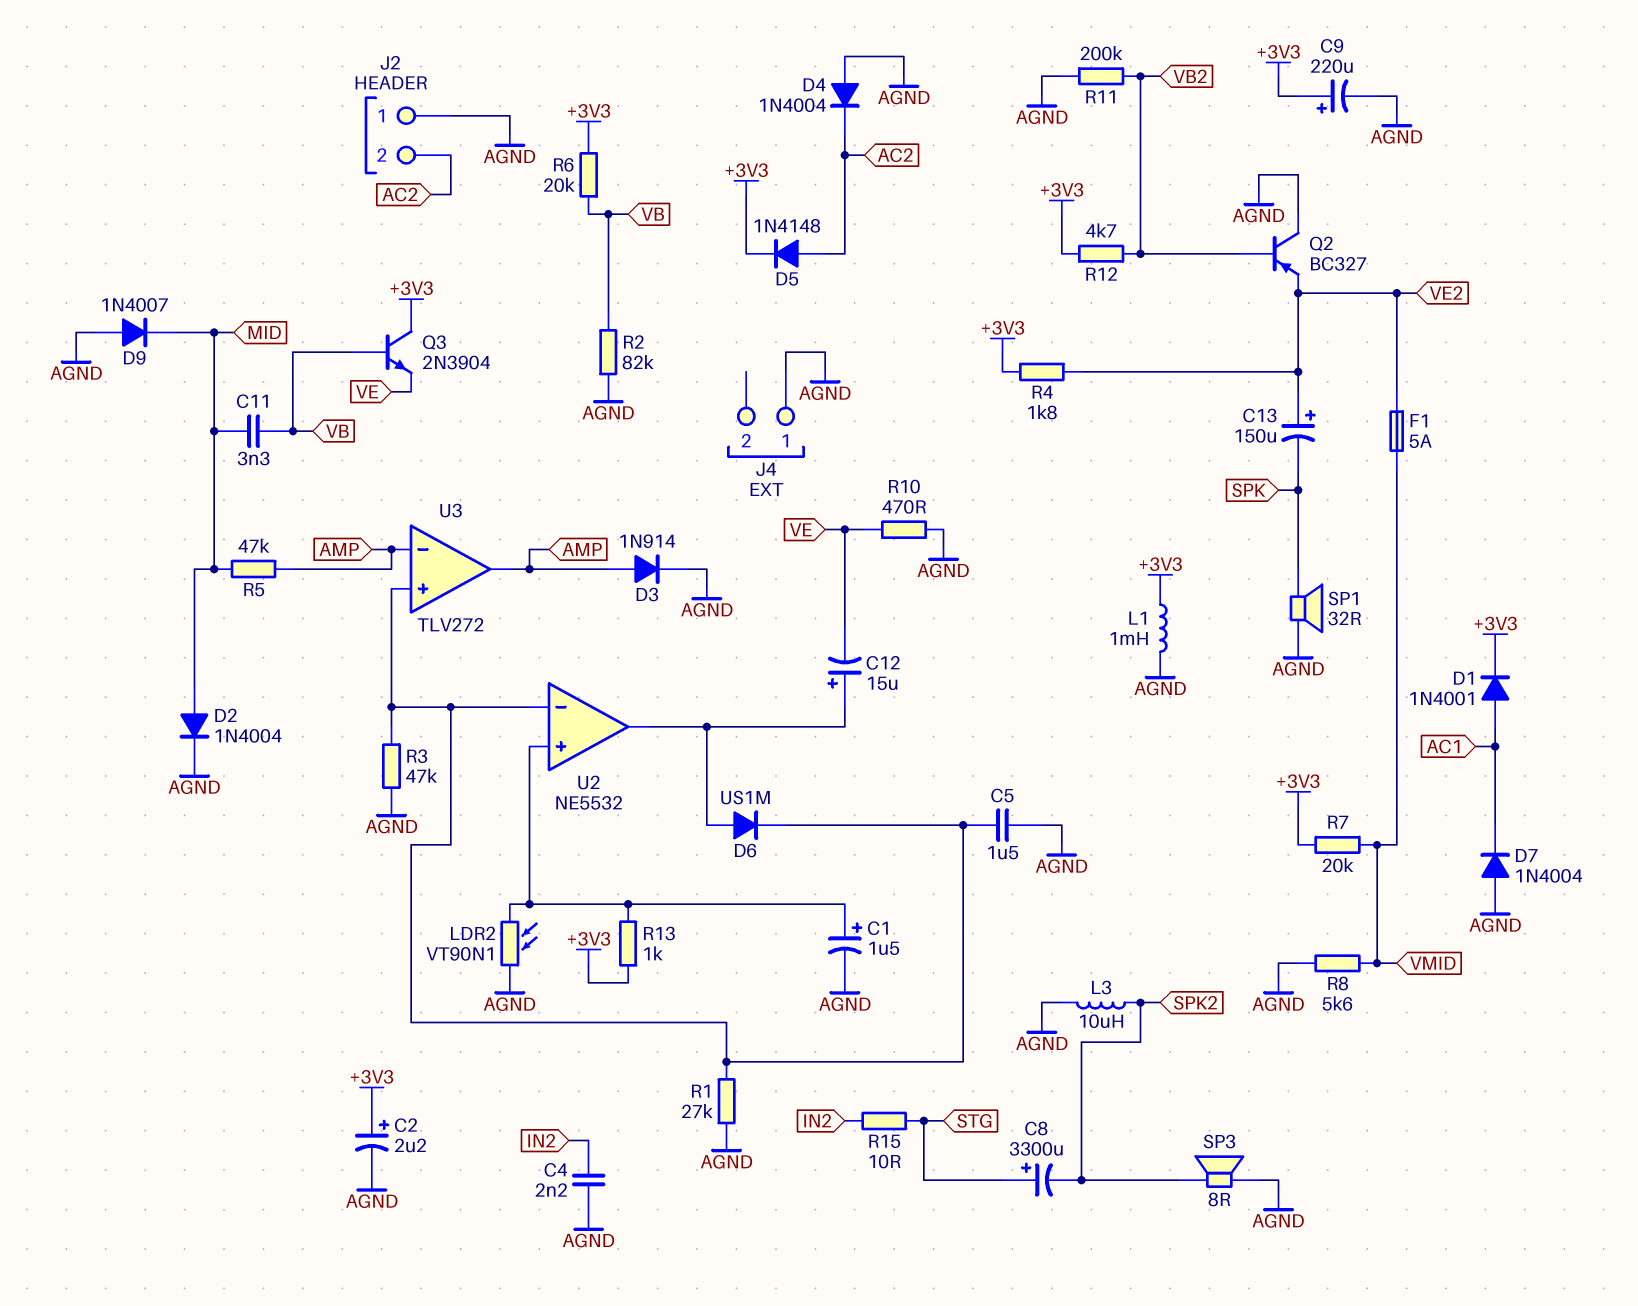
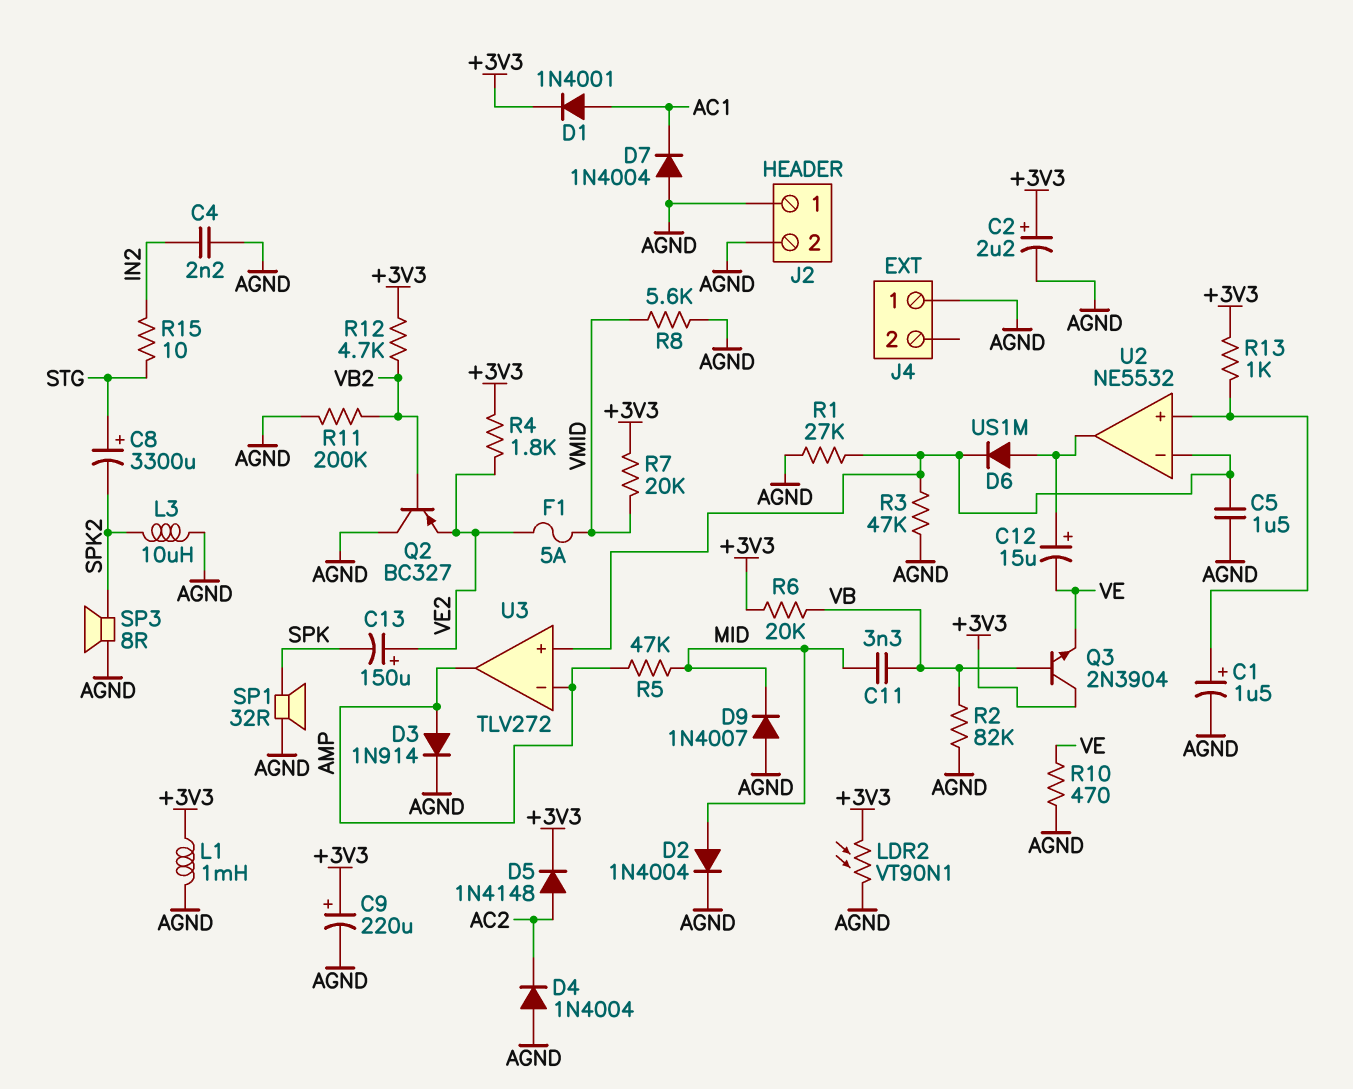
J2 pin 2: AC2 -> AGND
LDR2: VT90N1 (AGND, U2/in+) -> VT90N1 (+3V3, AGND)

